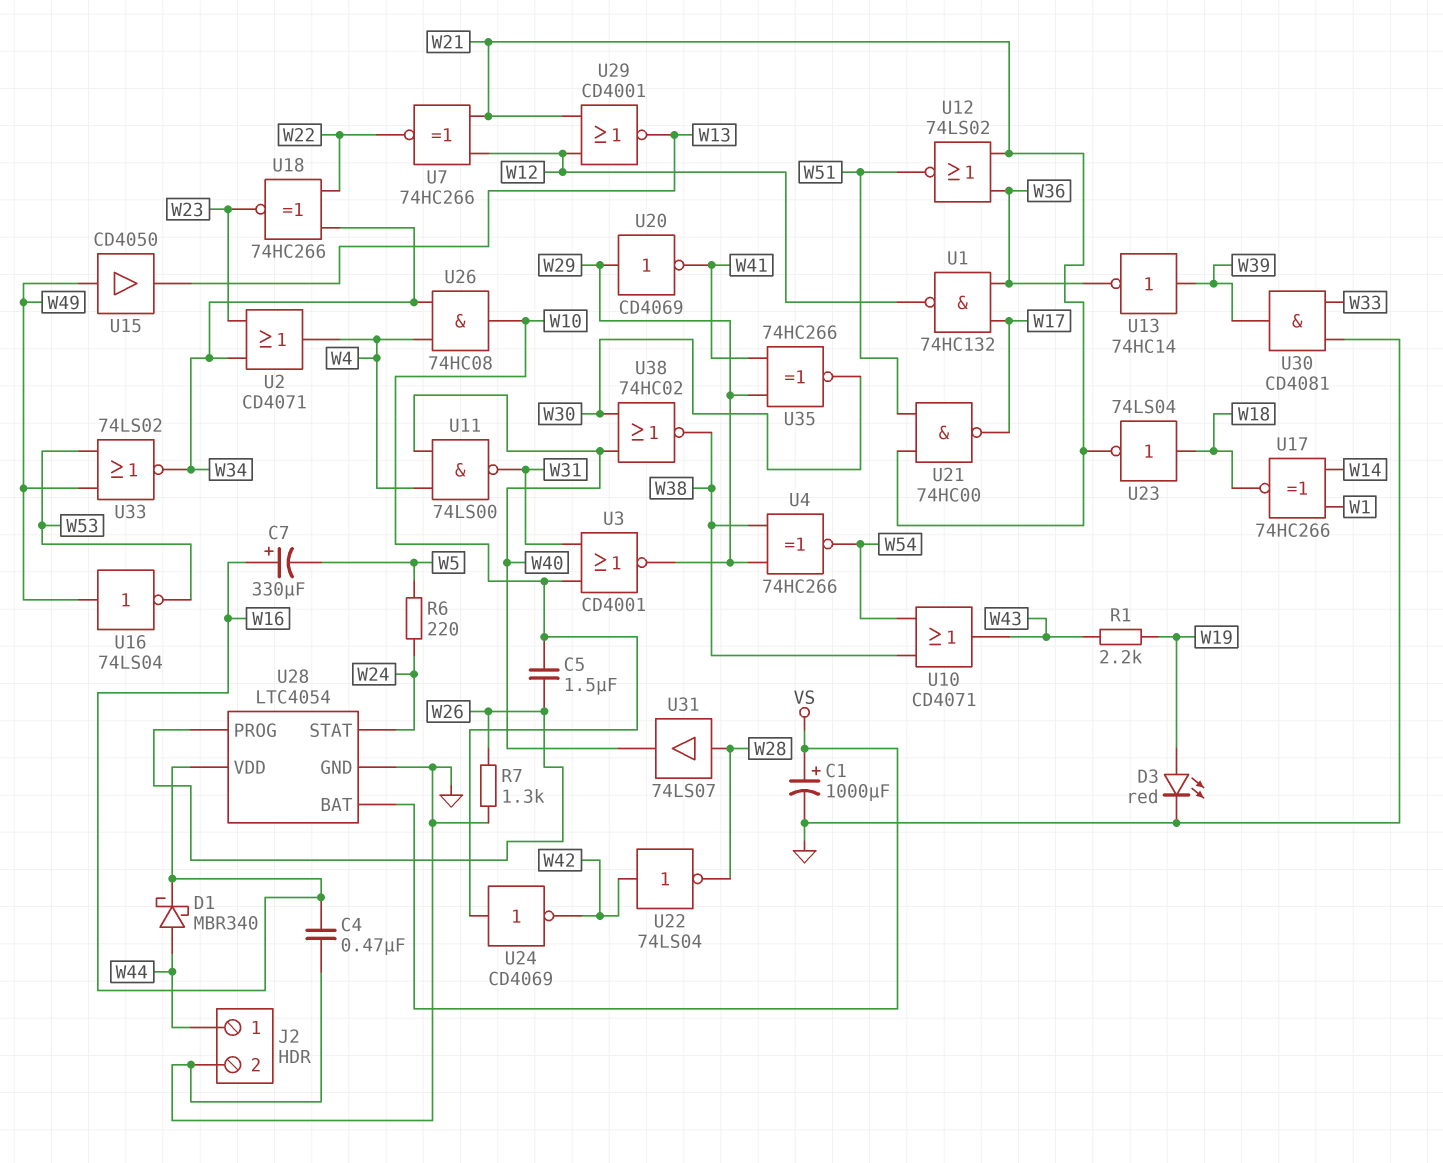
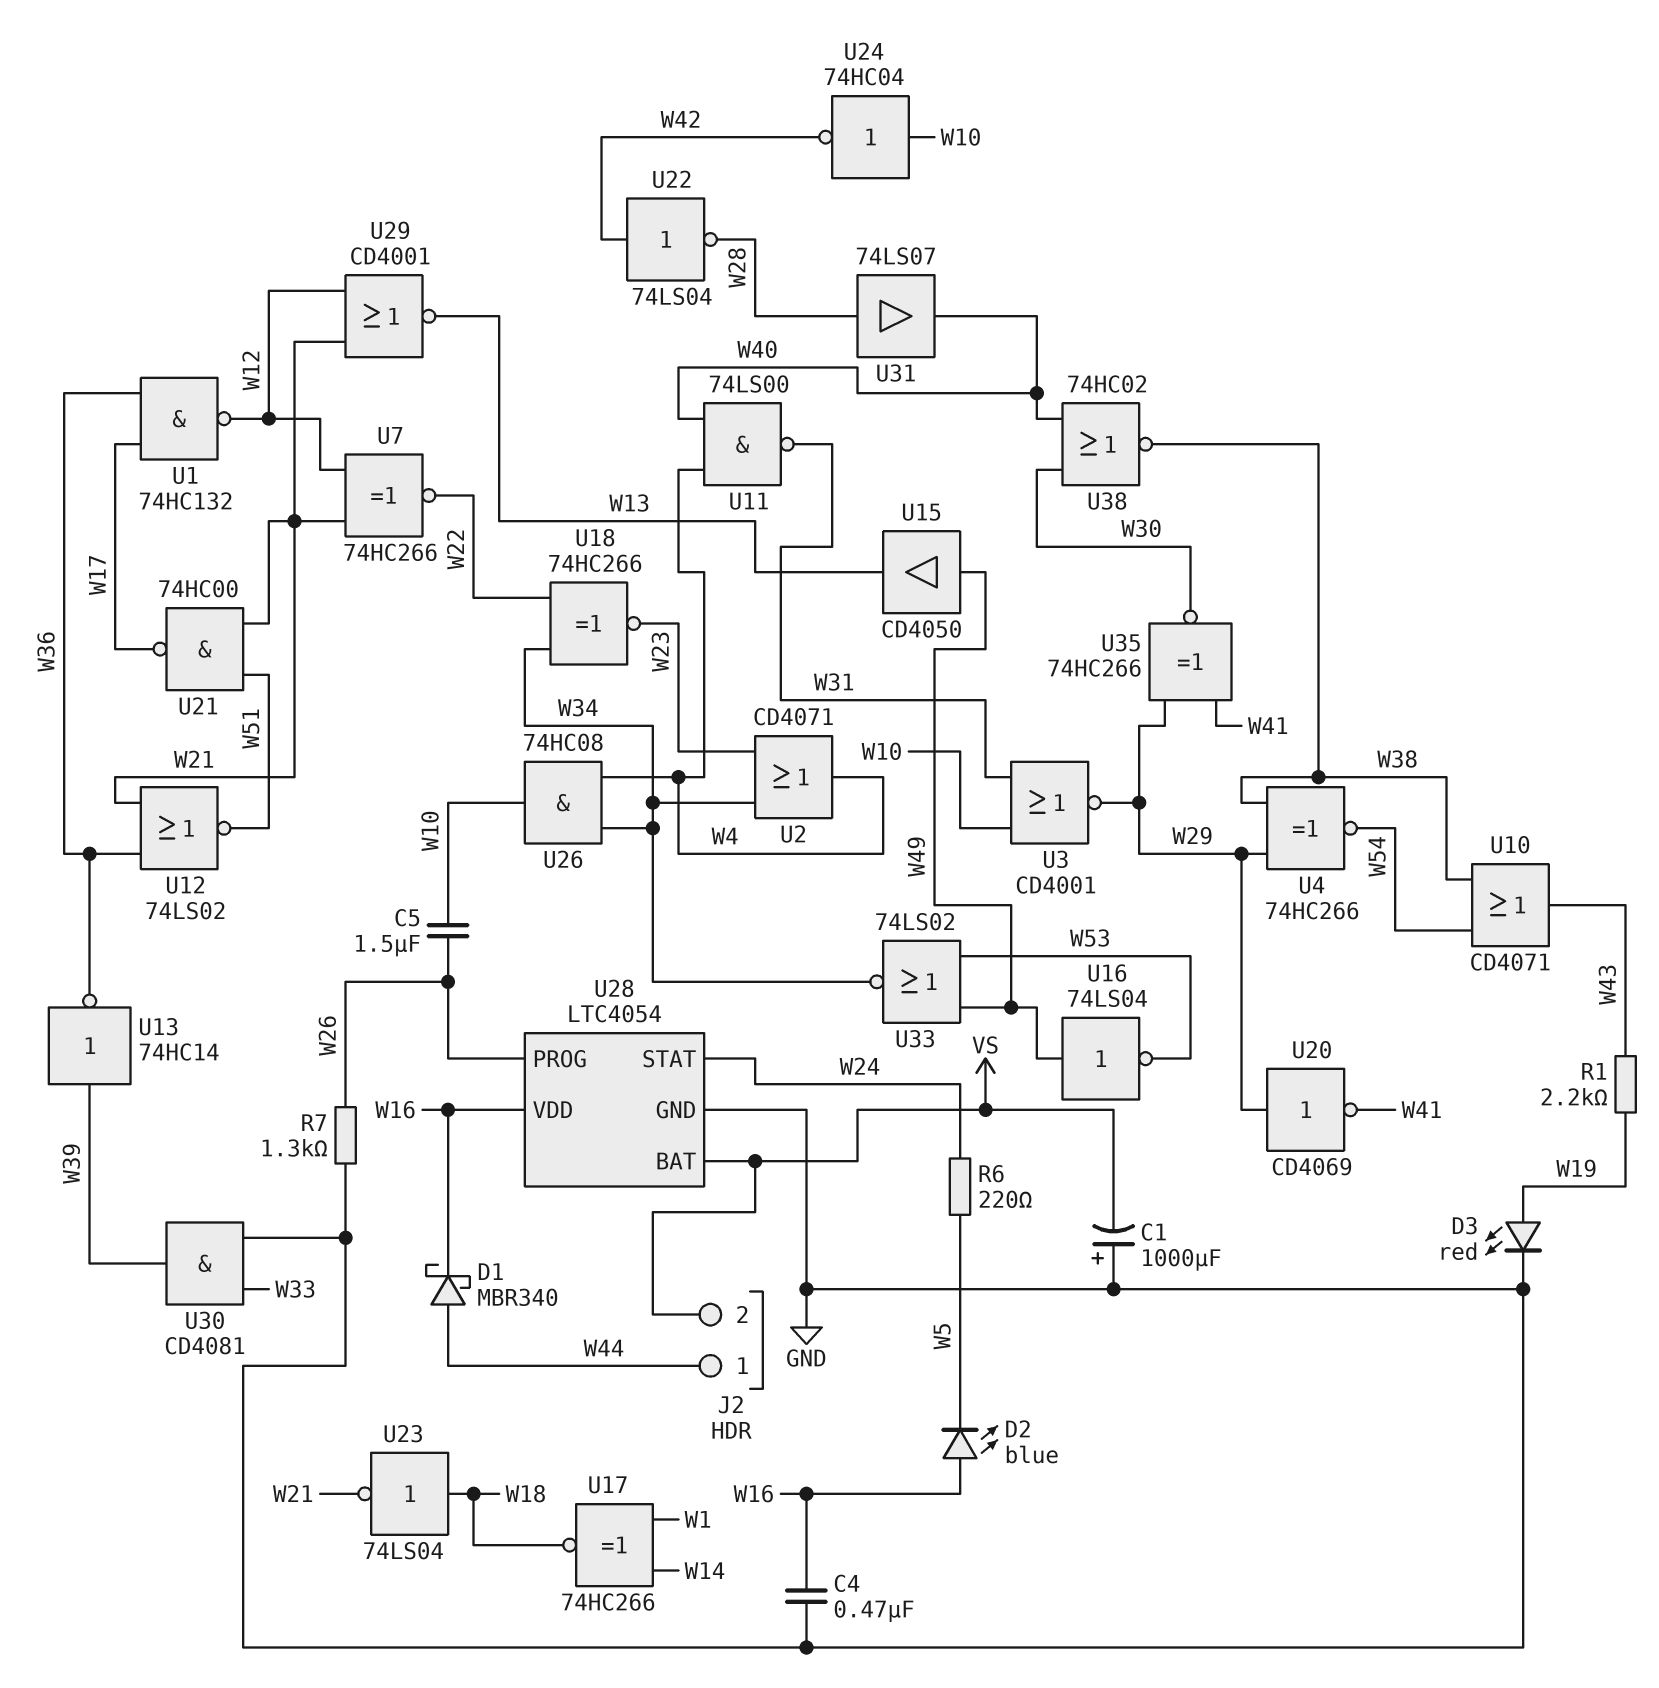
C1: 1000uF (plus VS, minus GND) -> 1000uF (plus GND, minus VS)
C7: 330uF (plus W16, minus W5) -> none
D2: none -> LED blue (A W16, K W5)
J2 pin 2: GND -> VS
U24: NOT CD4069 (in W10, out W42) -> NOT 74HC04 (in W10, out W42)

